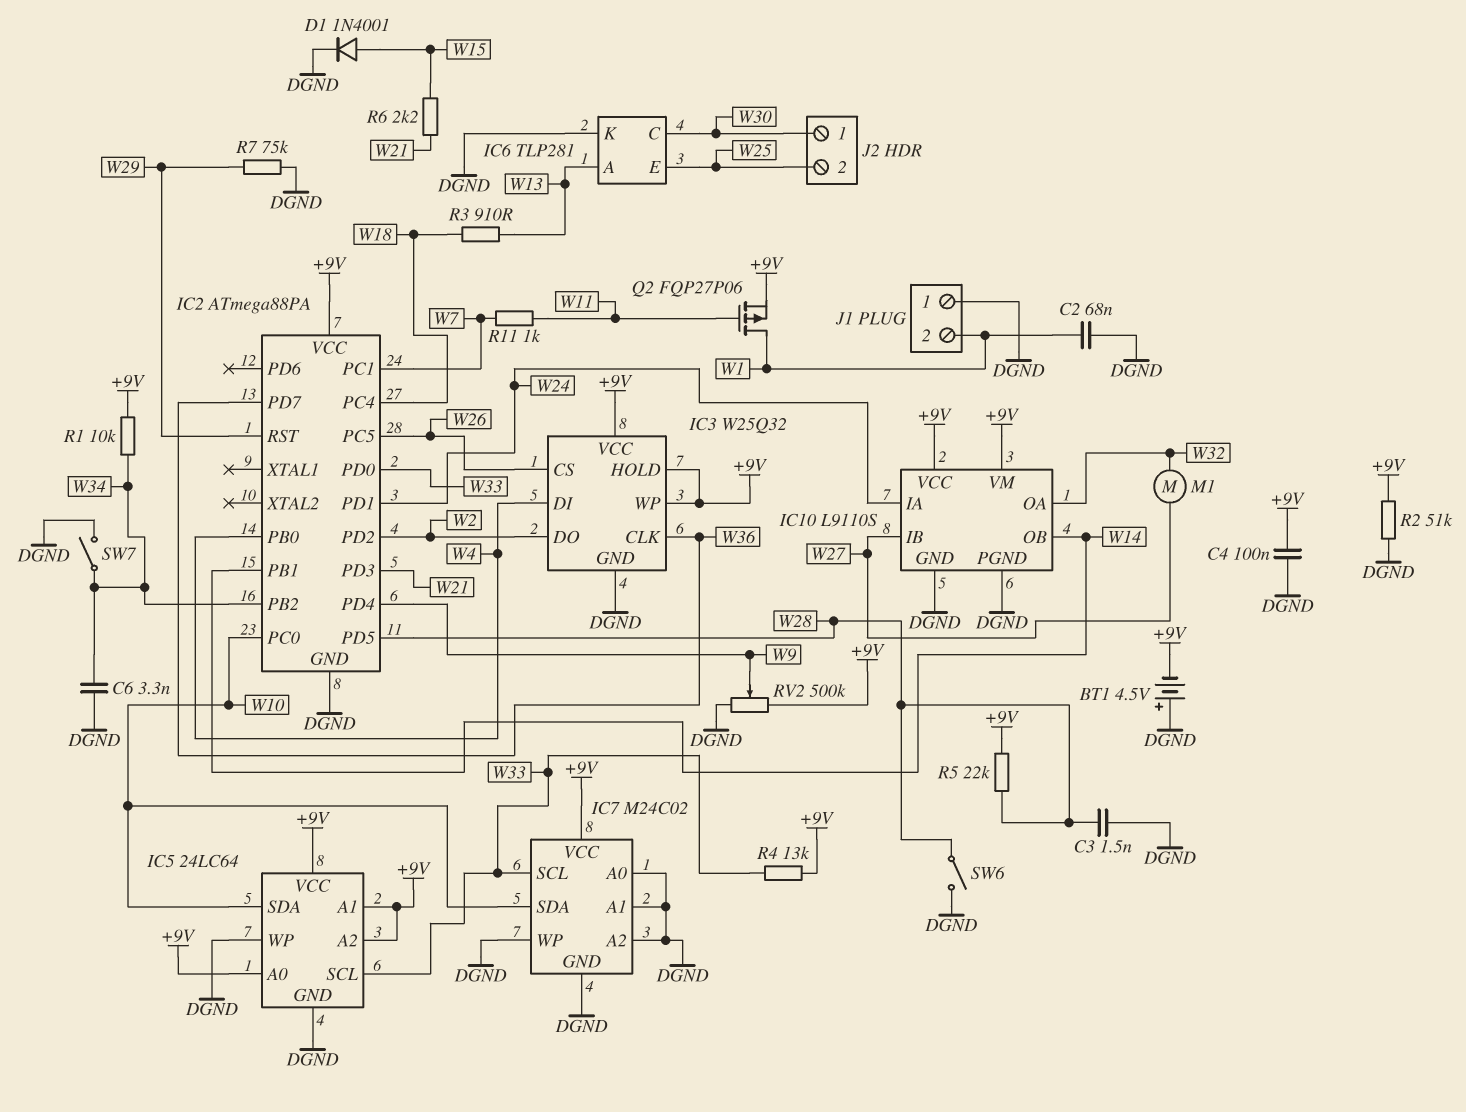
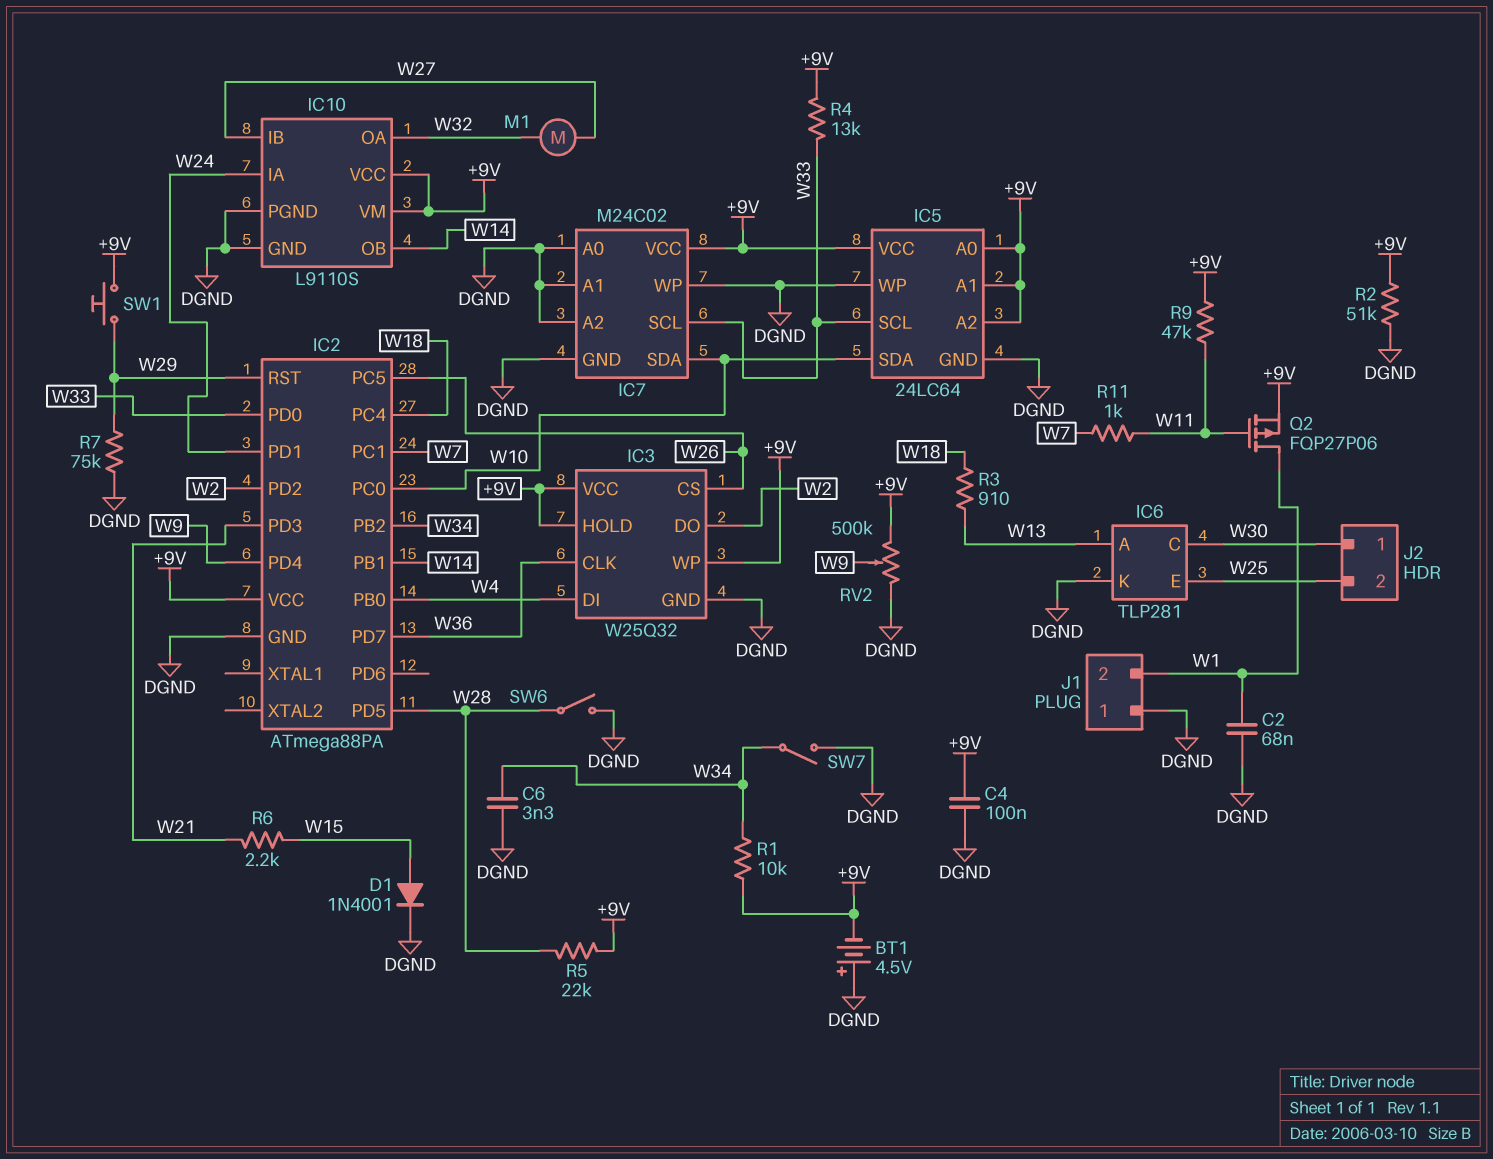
C3: 1.5nF (DGND, W28) -> none
R9: none -> 47k (+9V, W11)
SW1: none -> button (+9V, W29)

